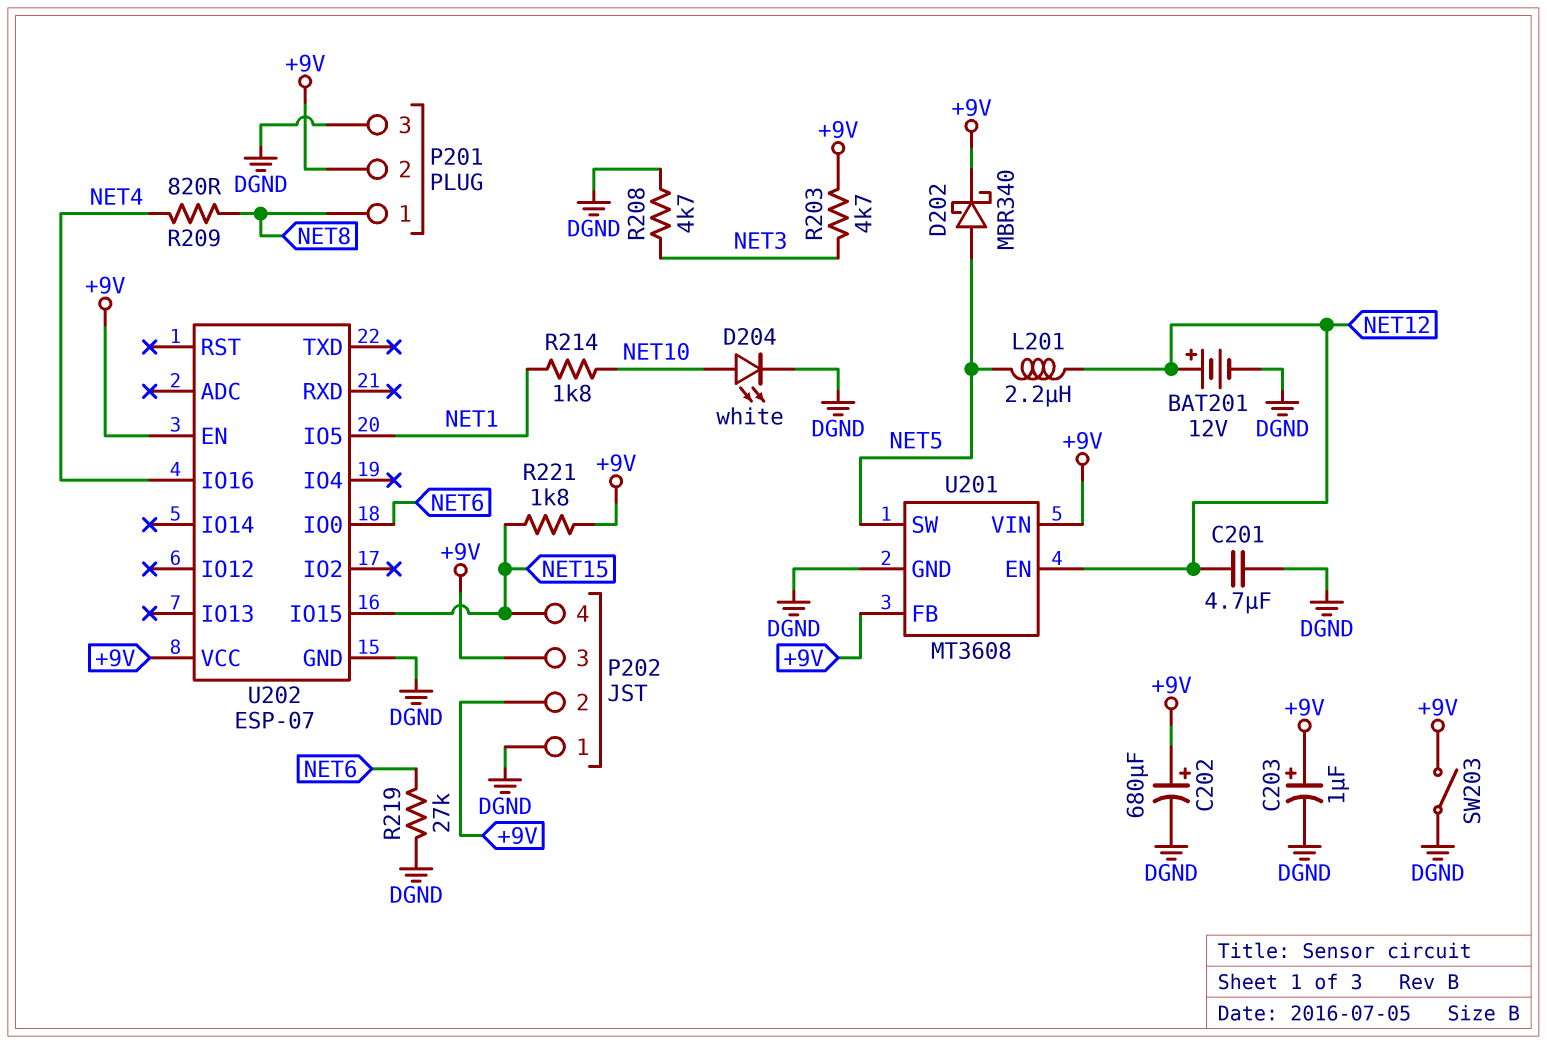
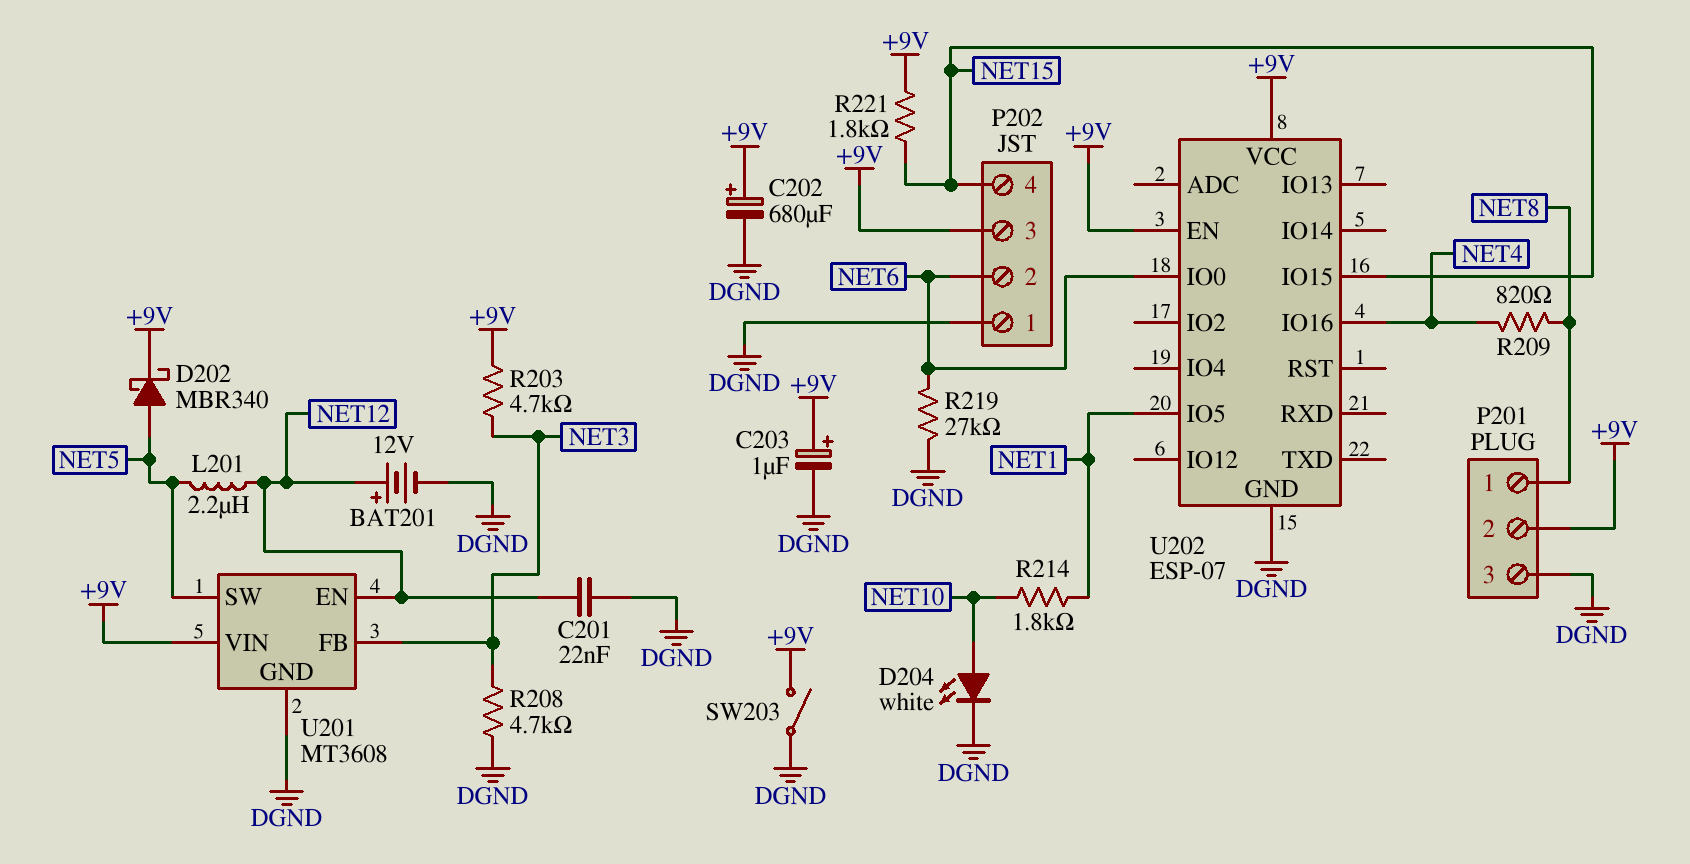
C201: 4.7uF (DGND, NET12) -> 22nF (DGND, NET12)
P202 pin 2: +9V -> NET6
U201 pin FB: +9V -> NET3

